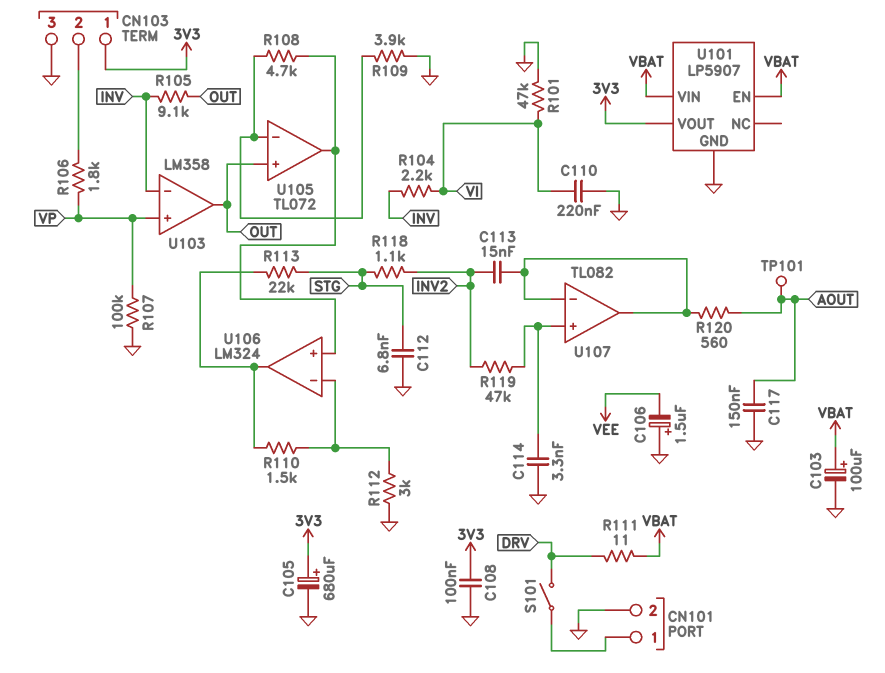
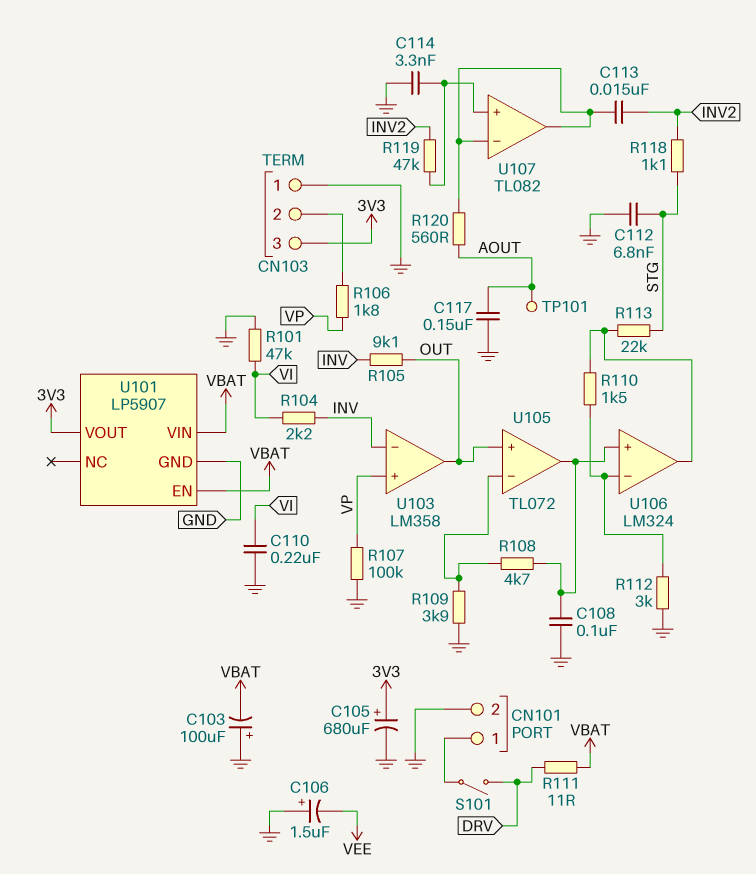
C103: 100uF (plus VBAT, minus GND) -> 100uF (plus GND, minus VBAT)
C108: 100nF (3V3, GND) -> 100nF (GND, U105/out)
CN103 pin 1: 3V3 -> GND
CN103 pin 3: GND -> 3V3

